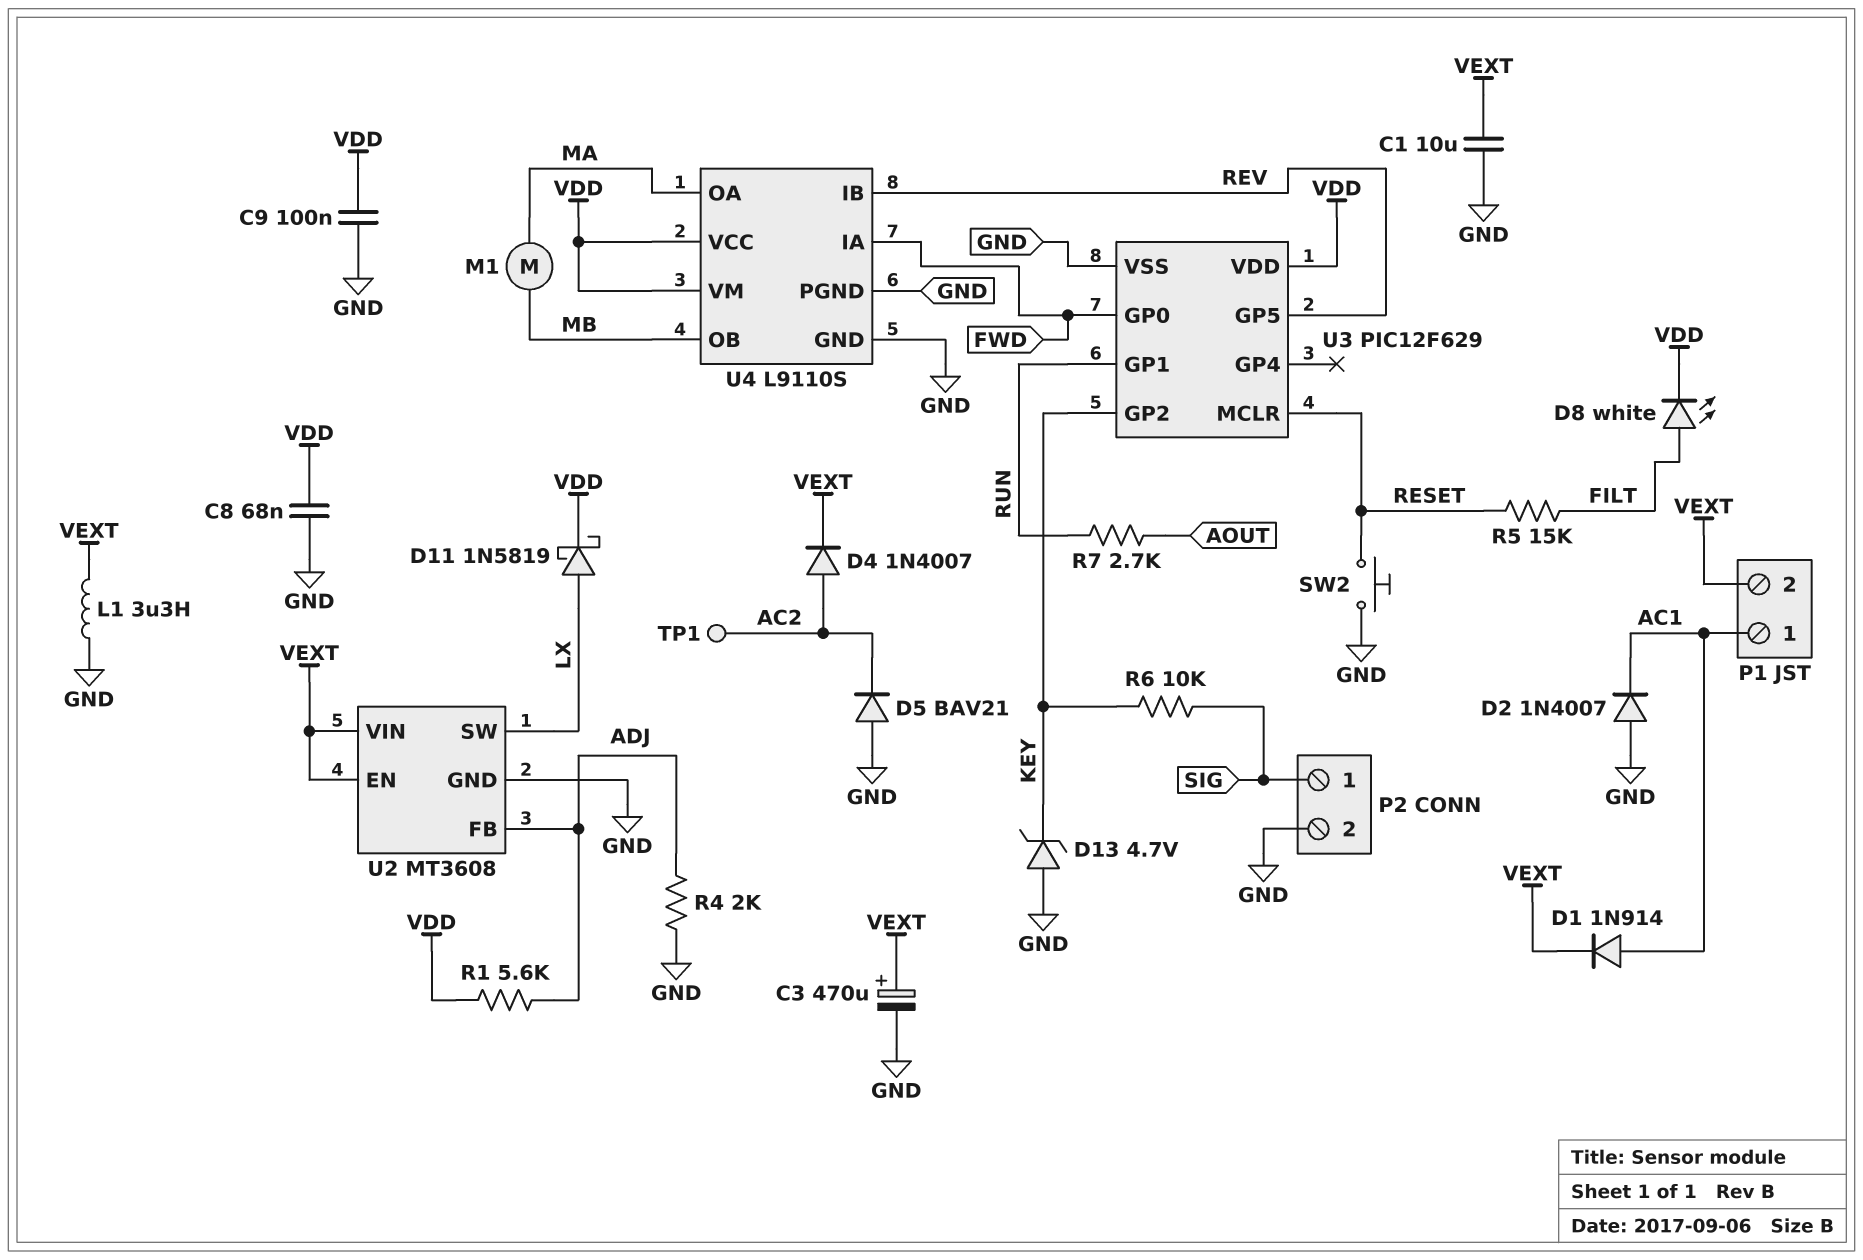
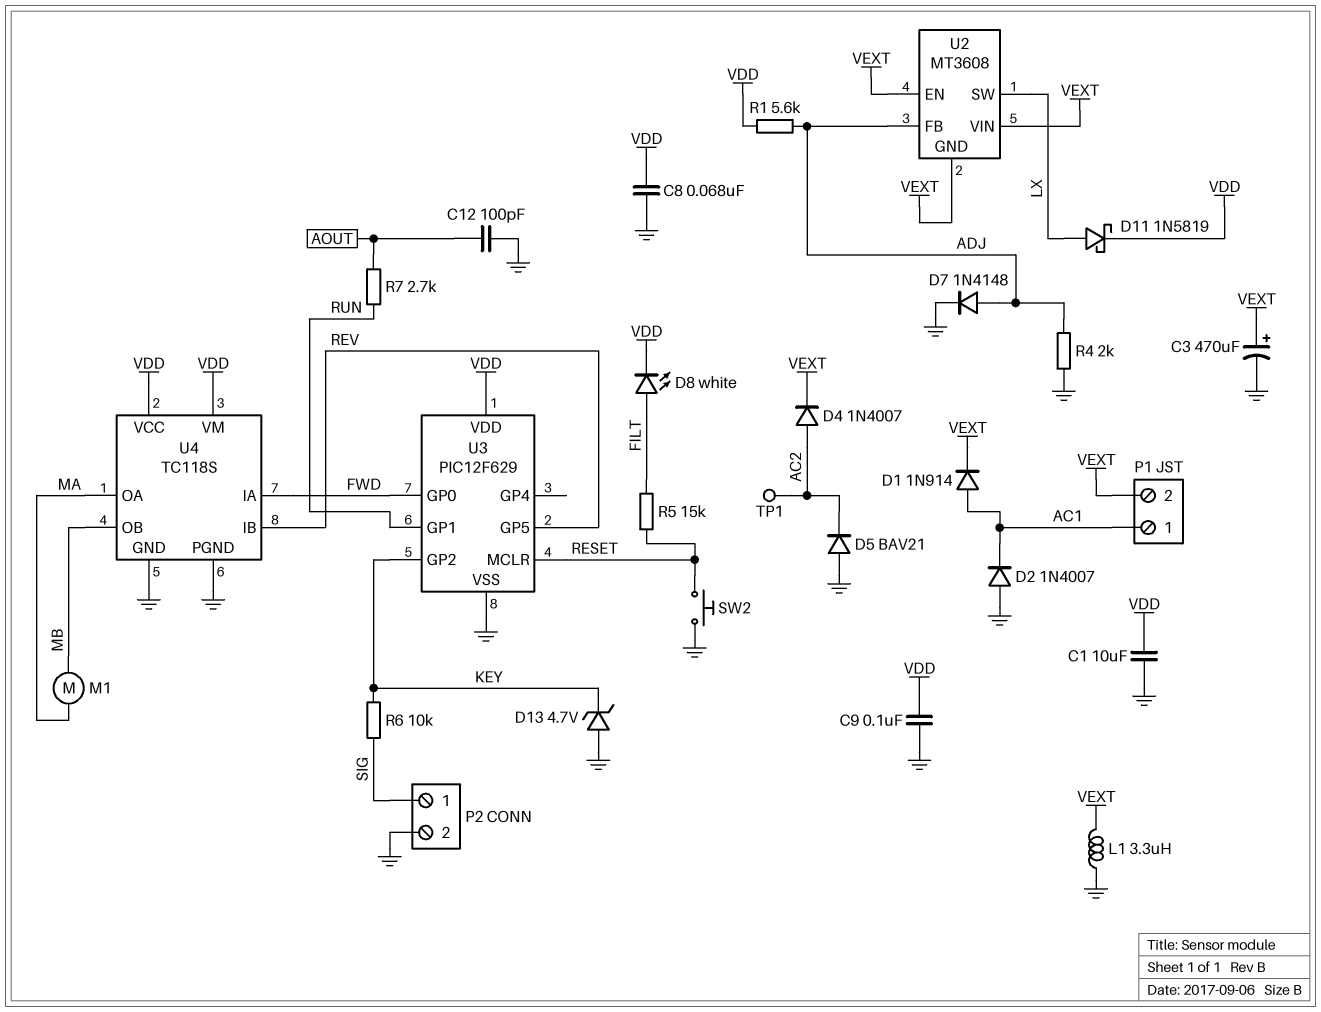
C1: 10uF (GND, VEXT) -> 10uF (GND, VDD)
C12: none -> 100pF (AOUT, GND)
D7: none -> diode 1N4148 (A ADJ, K GND)
U2 pin GND: GND -> VEXT
U4: L9110S -> TC118S

